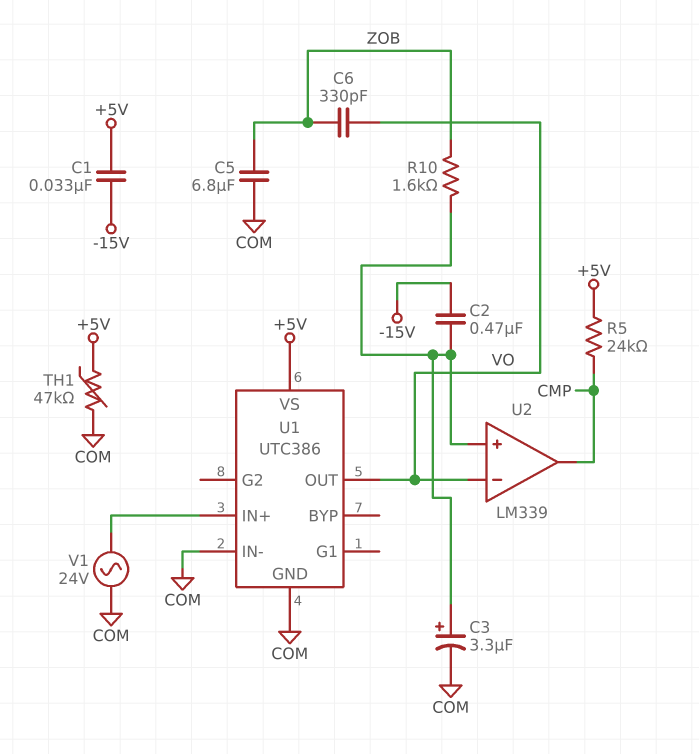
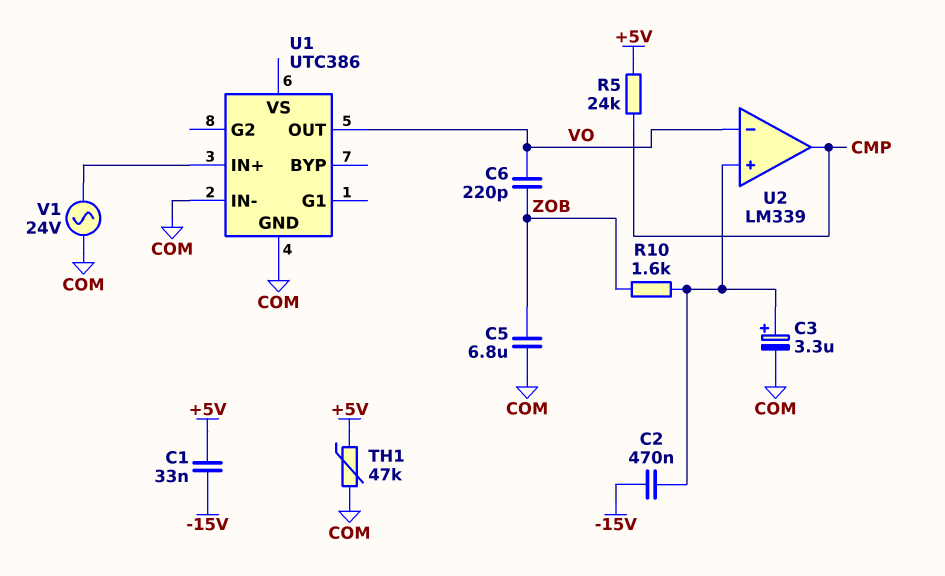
C6: 330pF (VO, ZOB) -> 220pF (VO, ZOB)
U1 pin VS: +5V -> none

